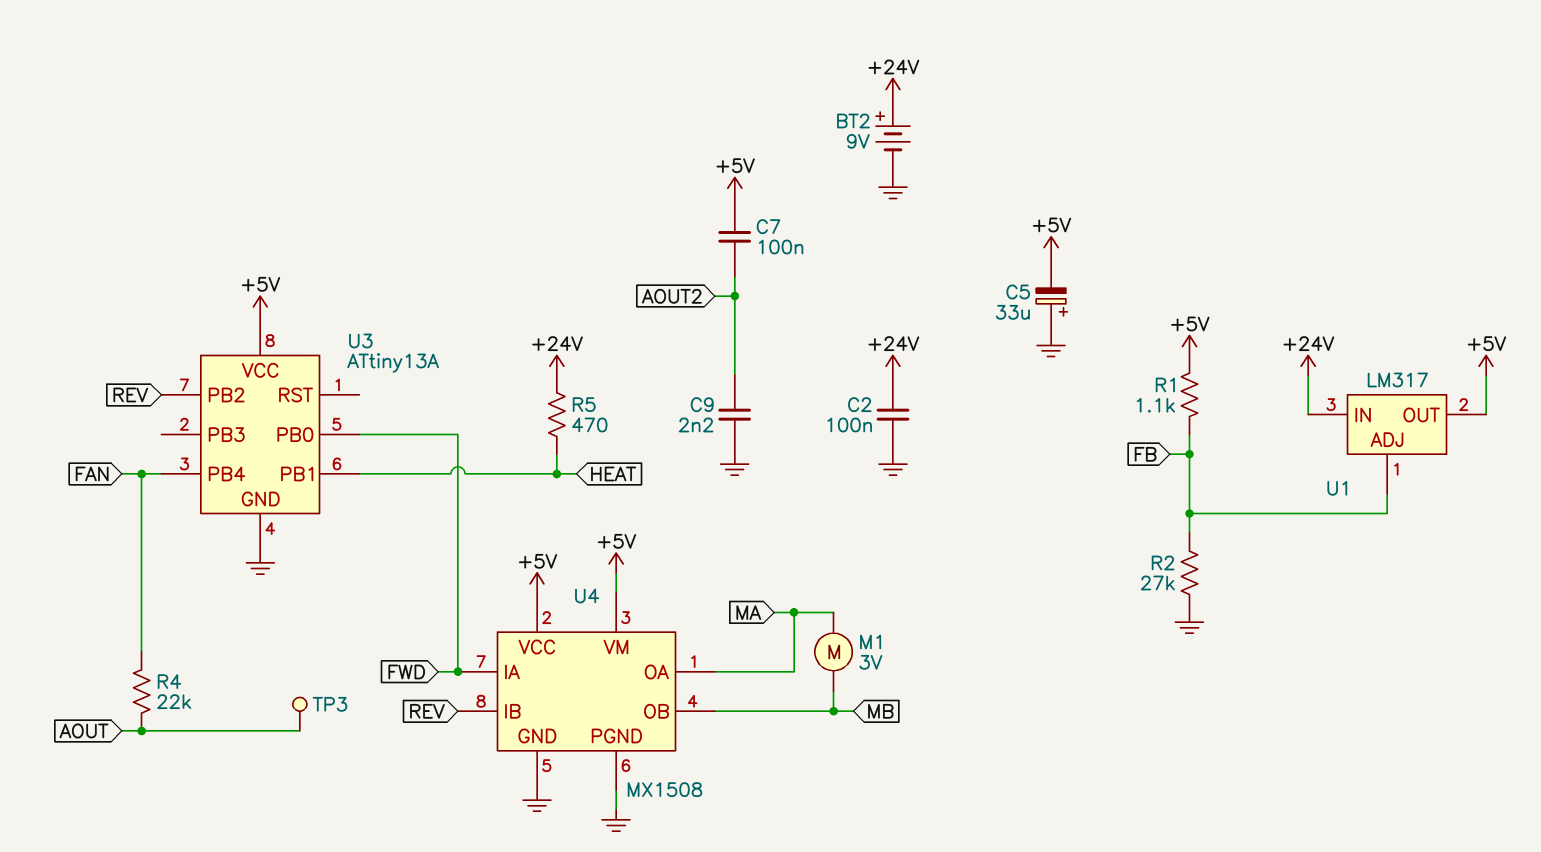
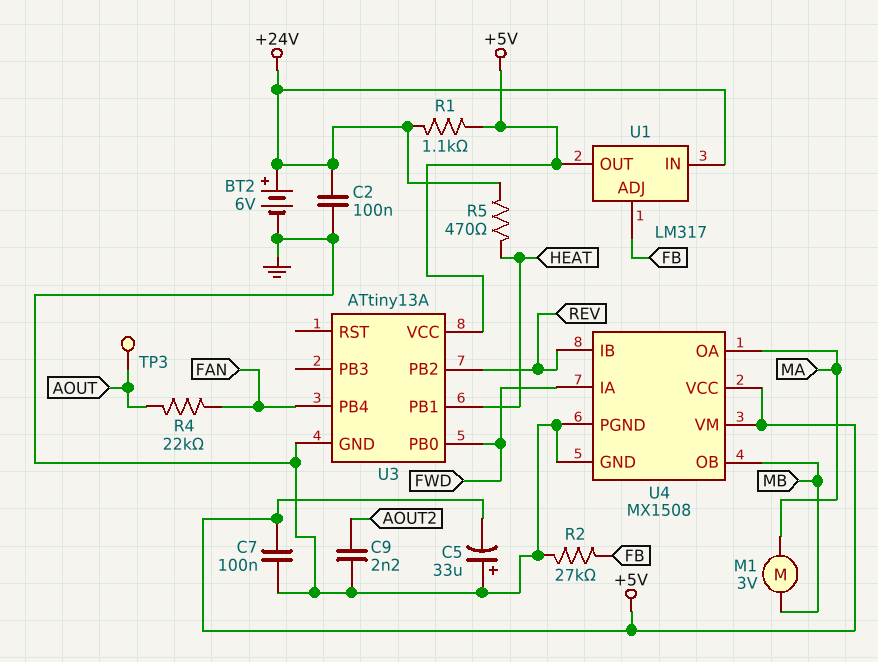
BT2: 9V (plus +24V, minus GND) -> 6V (plus +24V, minus GND)
C7: 100nF (+5V, AOUT2) -> 100nF (+5V, GND)
R1: 1.1k (+5V, FB) -> 1.1k (+5V, +24V)

